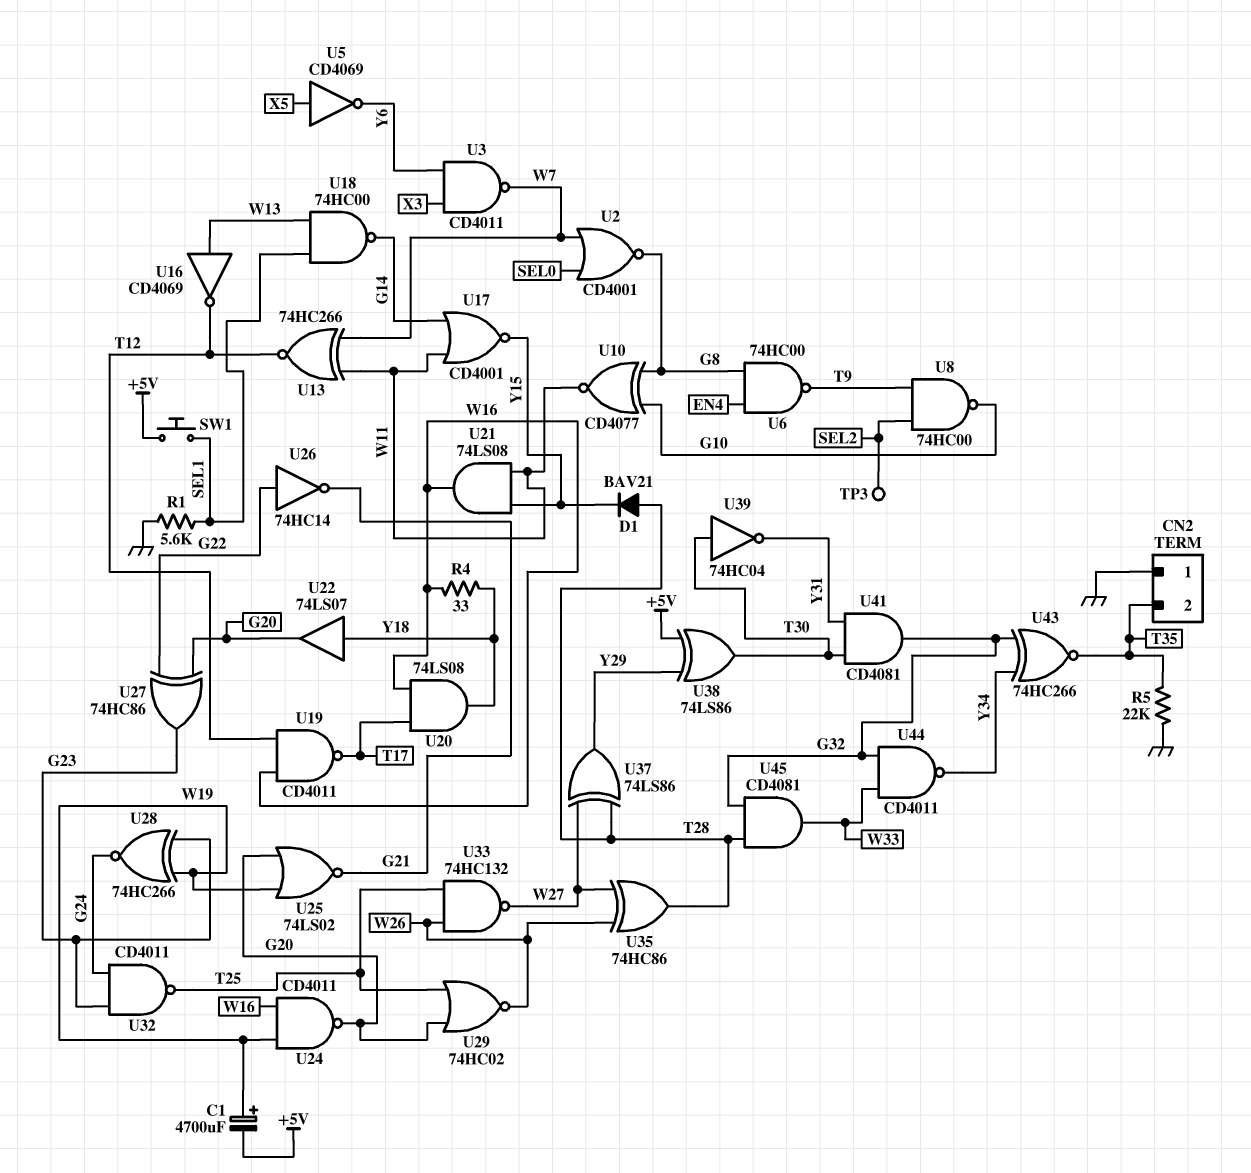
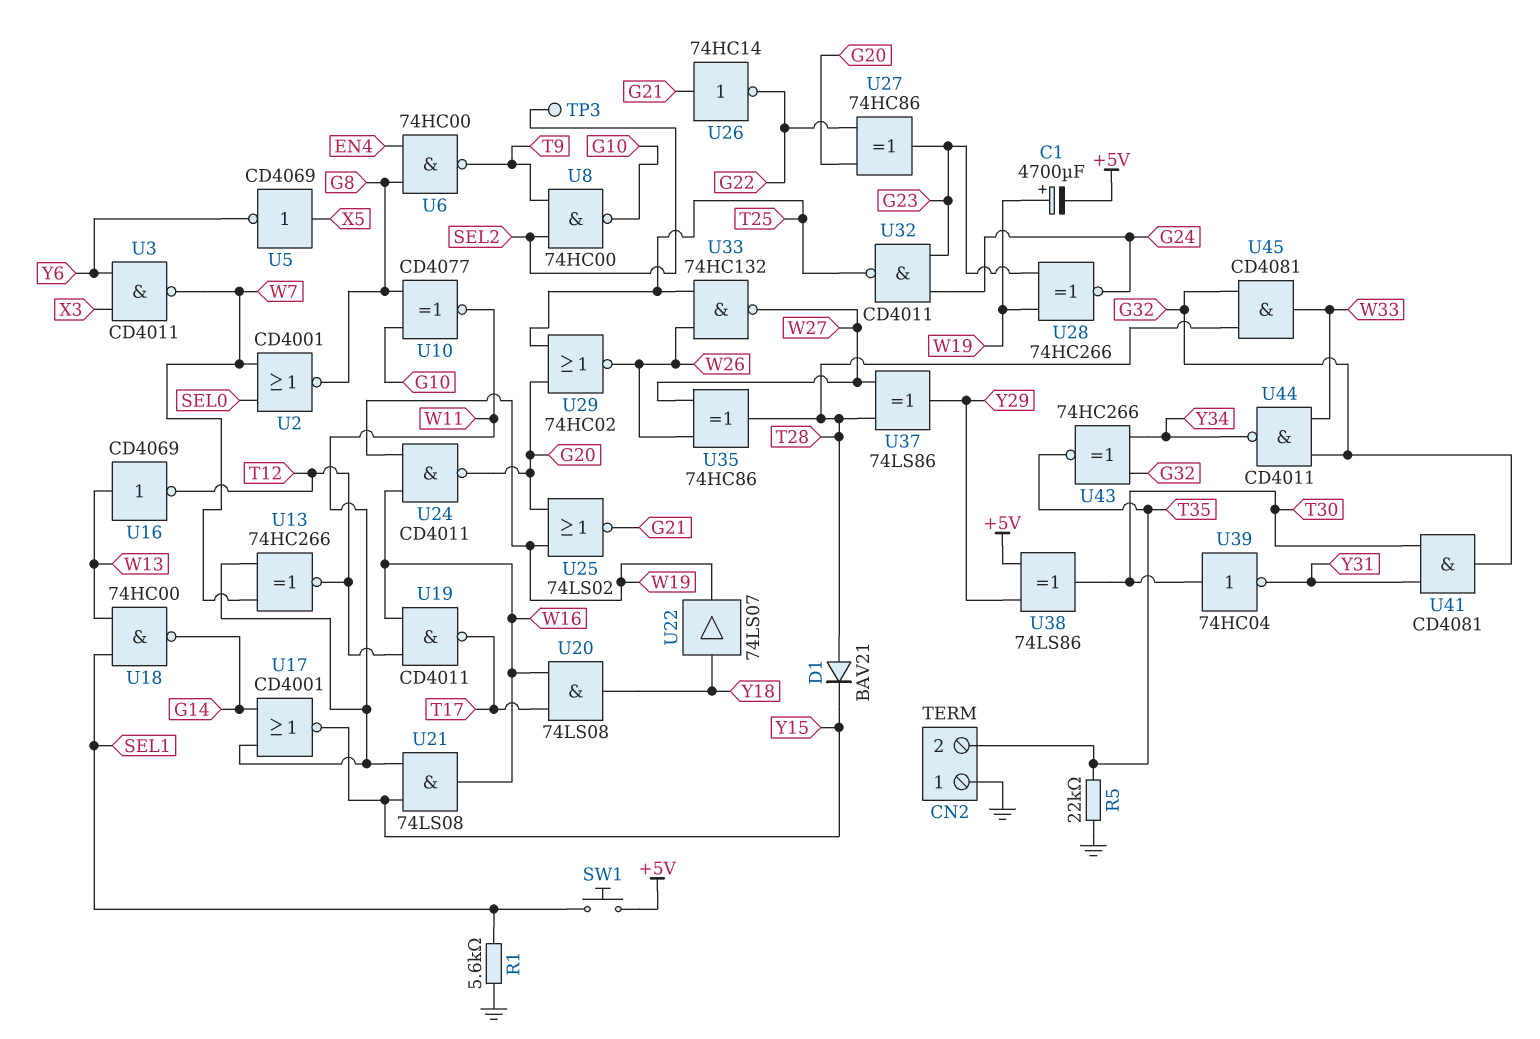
R4: 33 (W16, Y18) -> none
U22: buffer 74LS07 (in Y18, out G20) -> buffer 74LS07 (in Y18, out W19)
U26: NOT 74HC14 (in G22, out G21) -> NOT 74HC14 (in G21, out G22)

